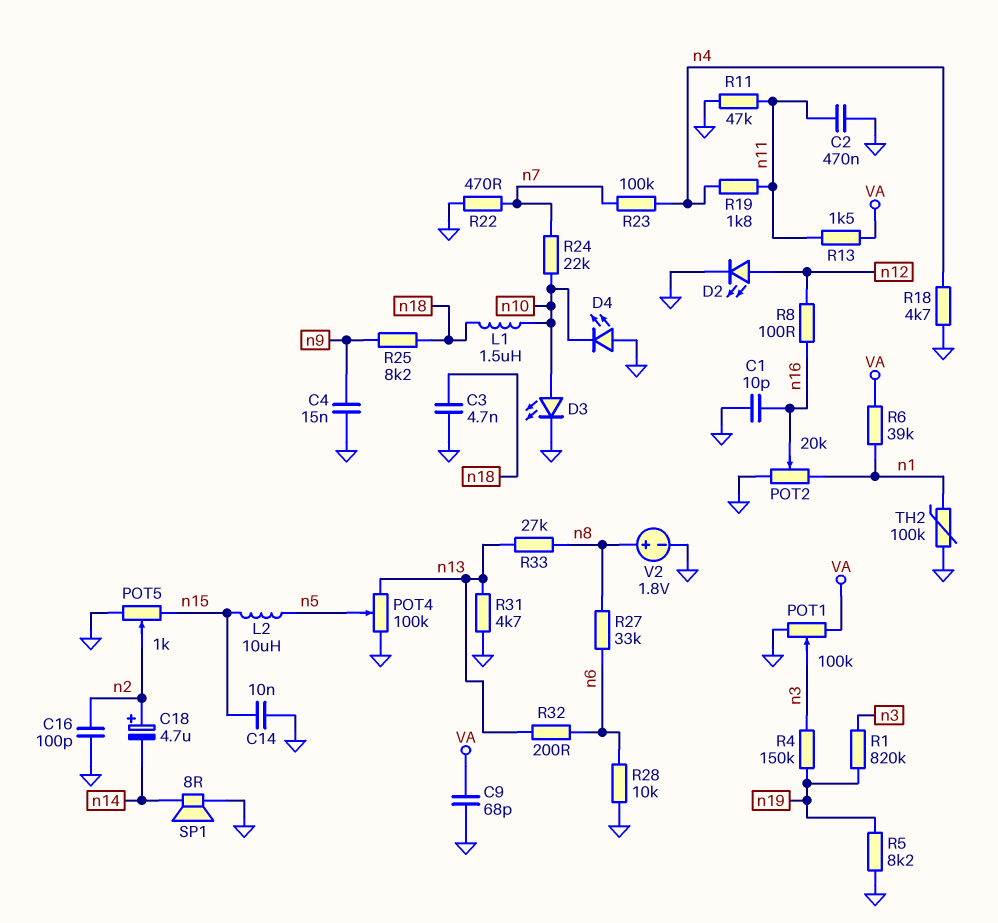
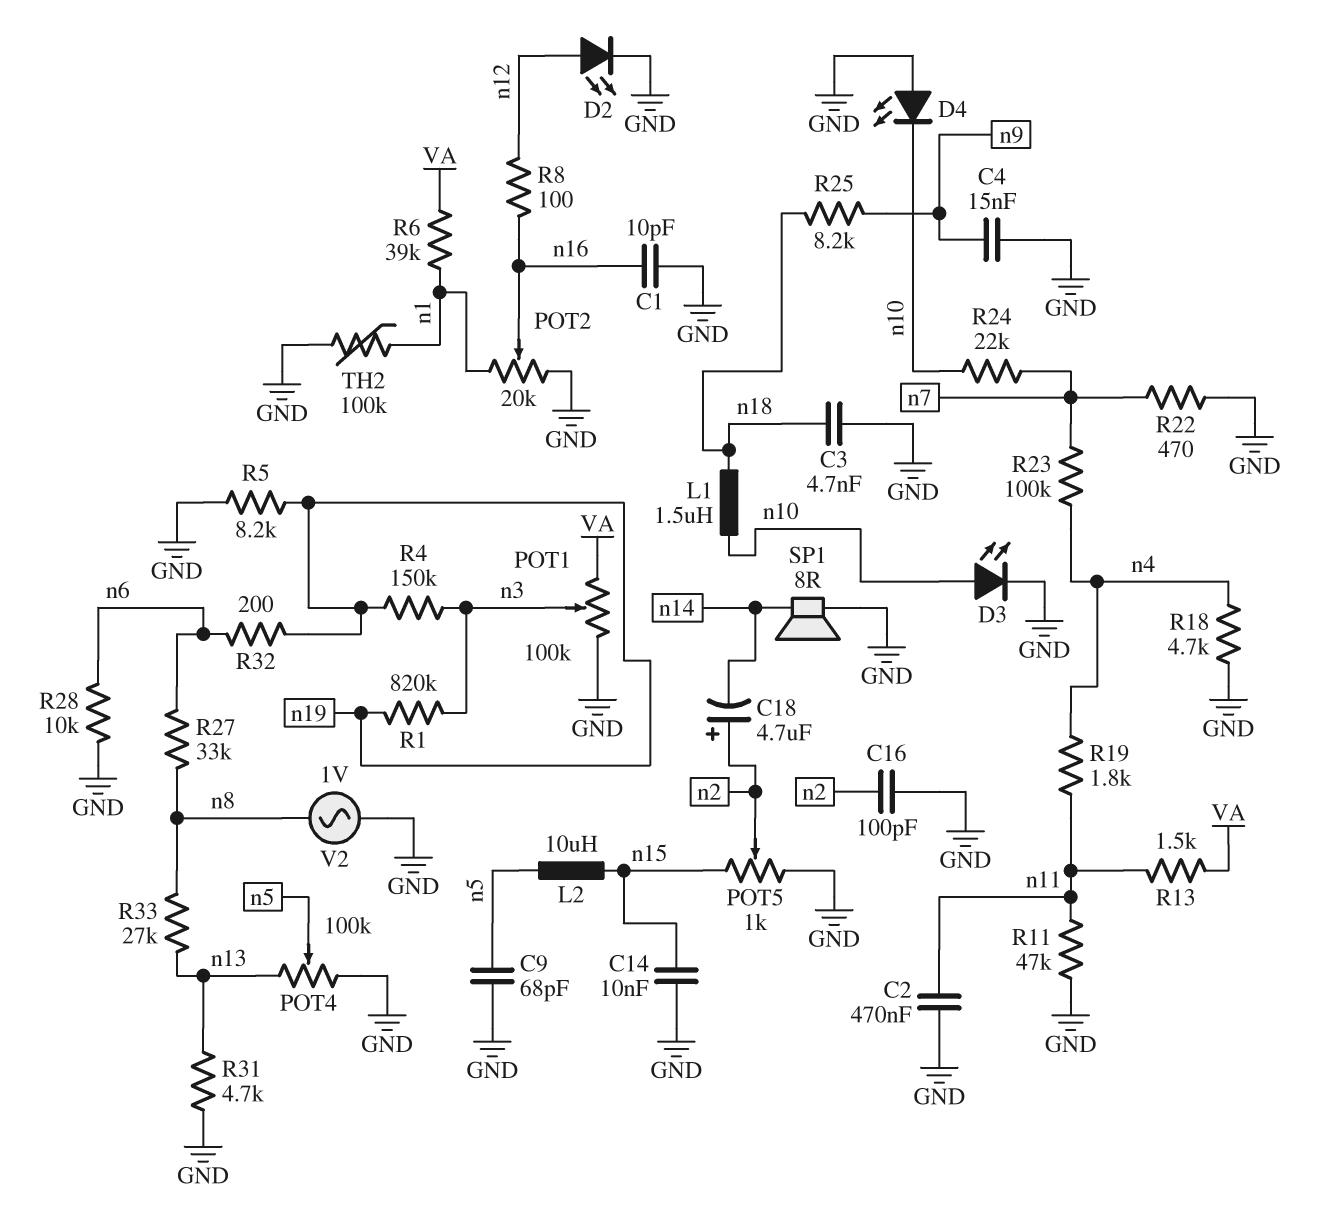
C9: 68pF (GND, VA) -> 68pF (GND, n5)
R32: 200 (n6, n13) -> 200 (n6, n19)
V2: 1.8V (plus n8, minus GND) -> AC 1V (GND, n8)

